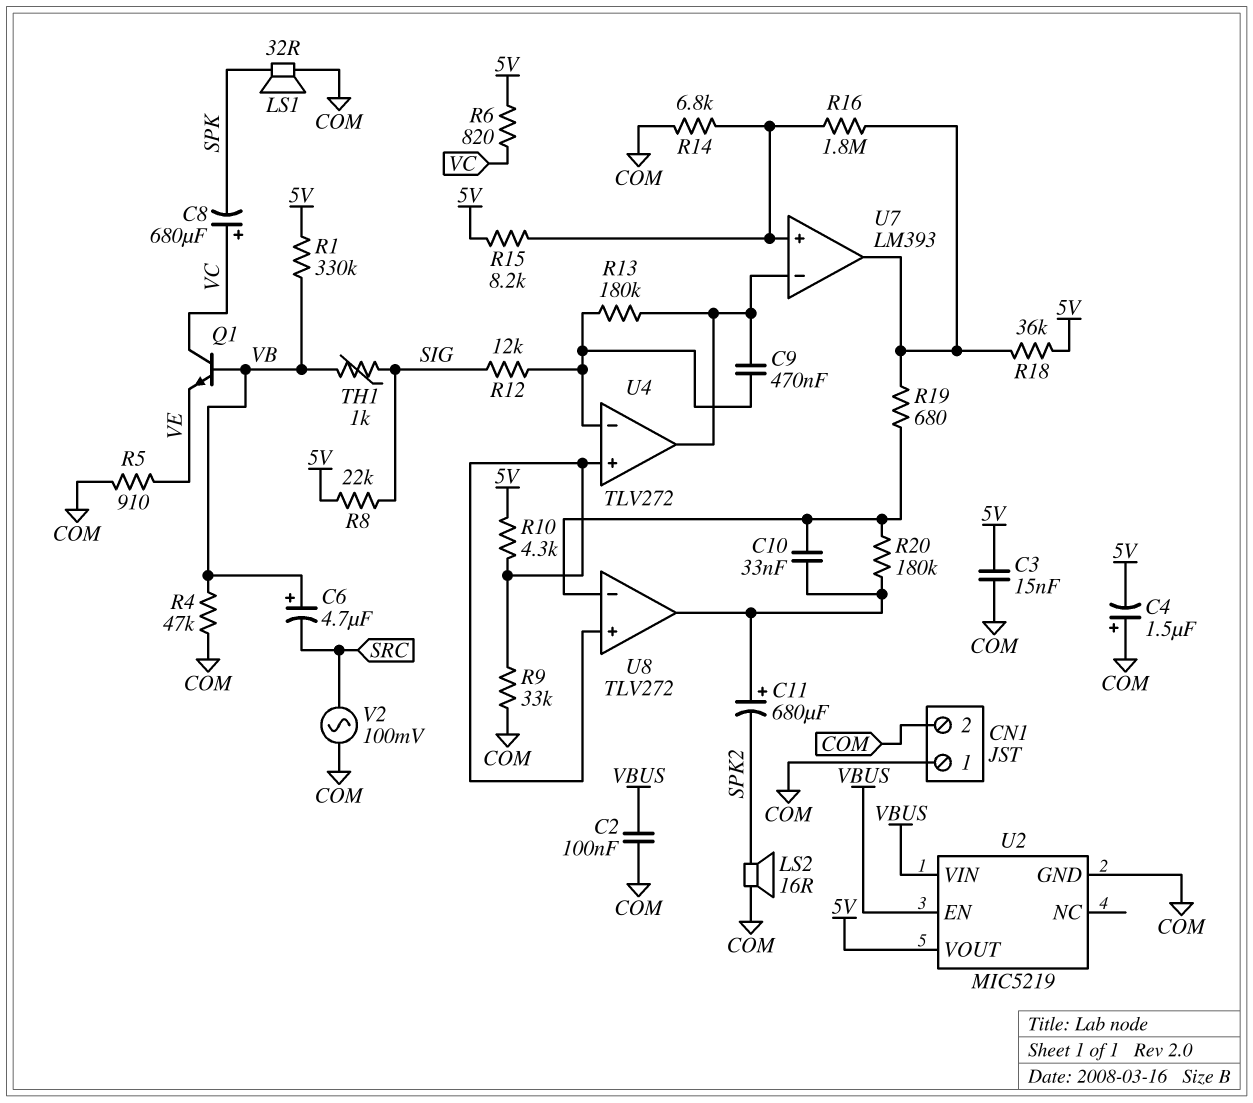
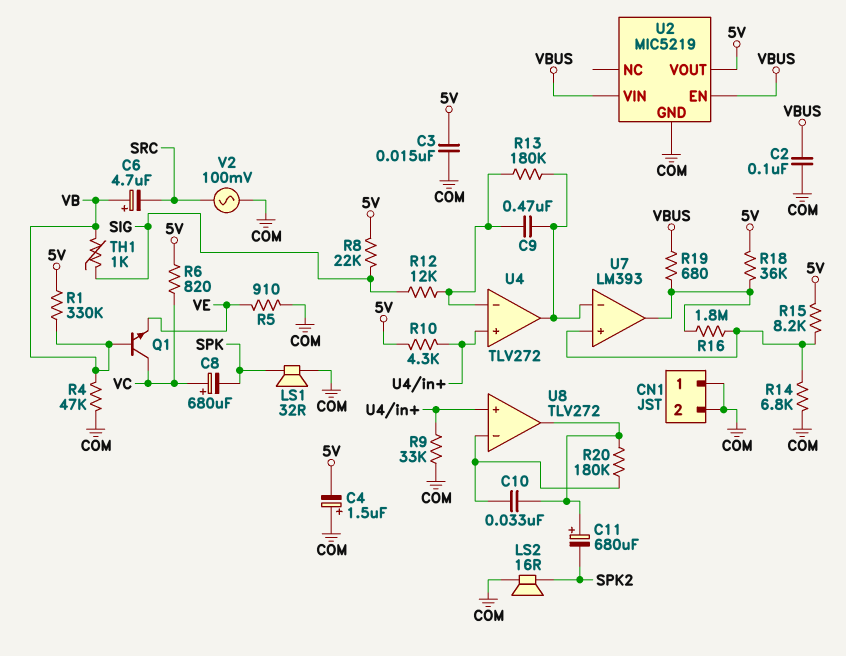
R19: 680 (U7/out, U8/in-) -> 680 (U7/out, VBUS)

